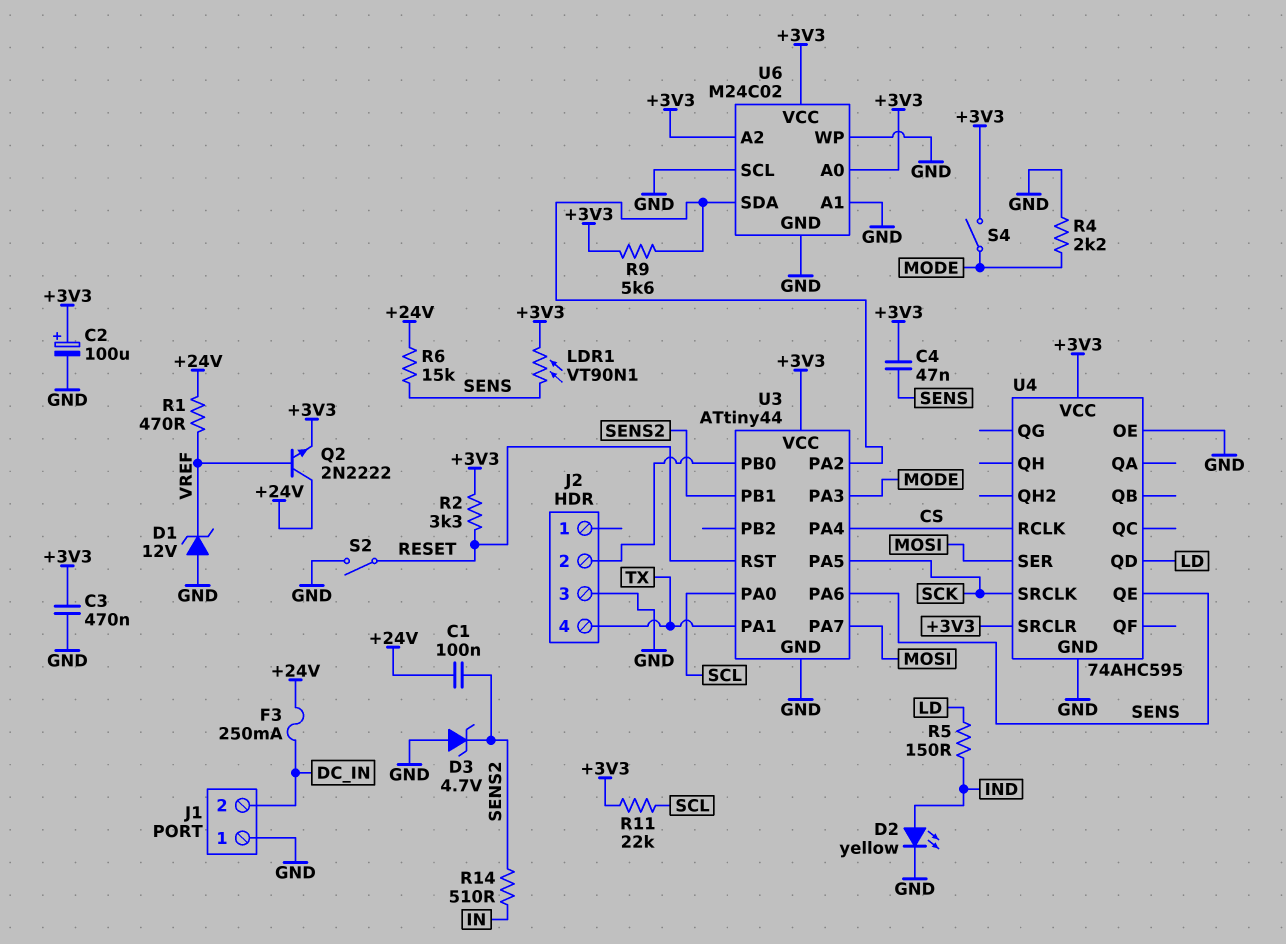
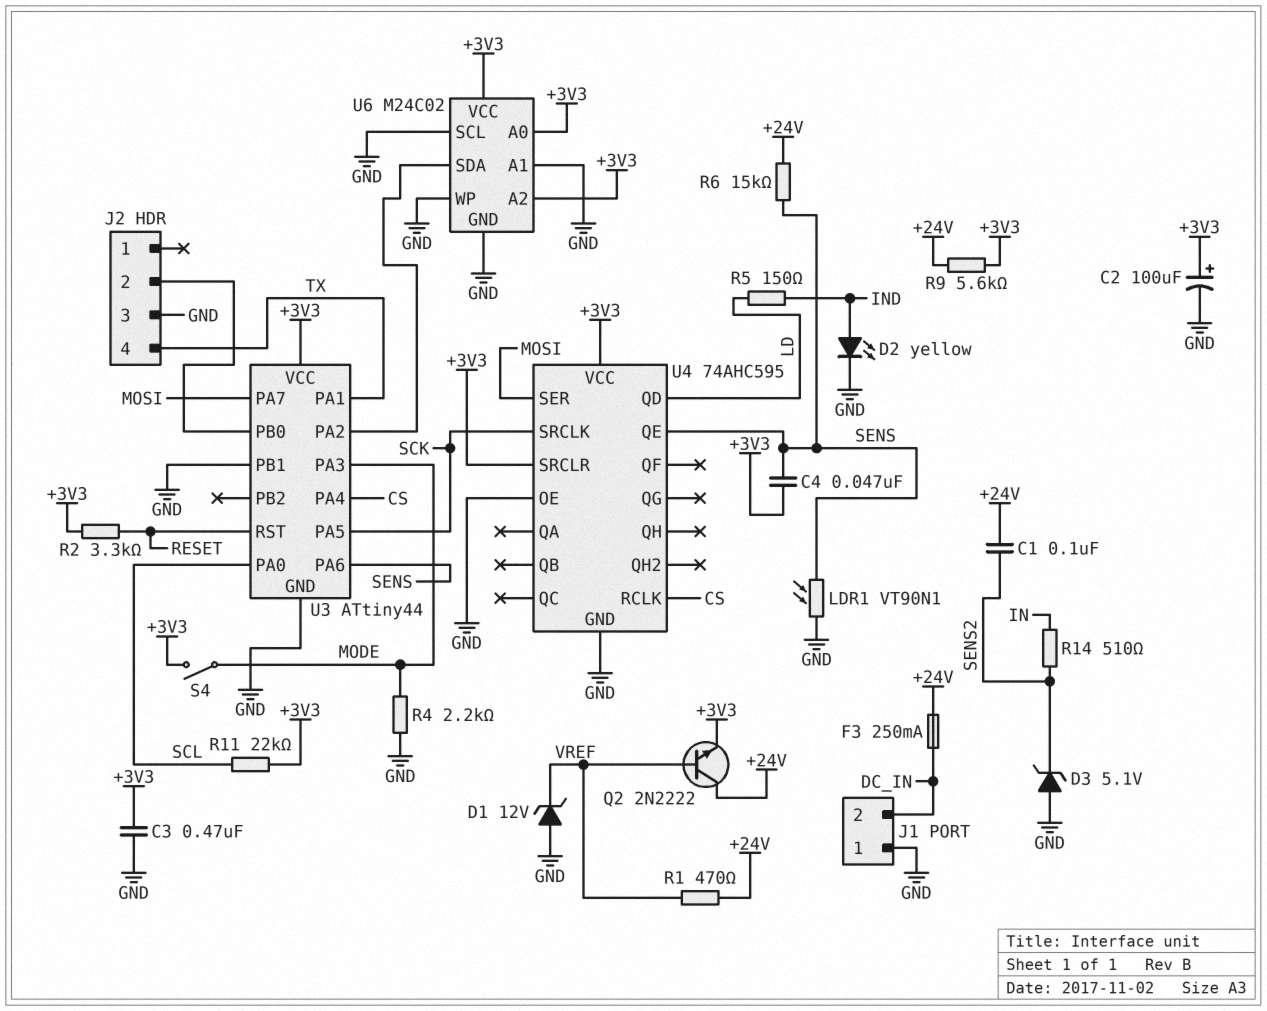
D3: zener 4.7V (A GND, K SENS2) -> zener 5.1V (A GND, K SENS2)
LDR1: VT90N1 (+3V3, SENS) -> VT90N1 (GND, SENS)
R9: 5.6k (+3V3, U3/PA2) -> 5.6k (+3V3, +24V)
S2: switch (GND, RESET) -> none
U3 pin PB1: SENS2 -> GND

